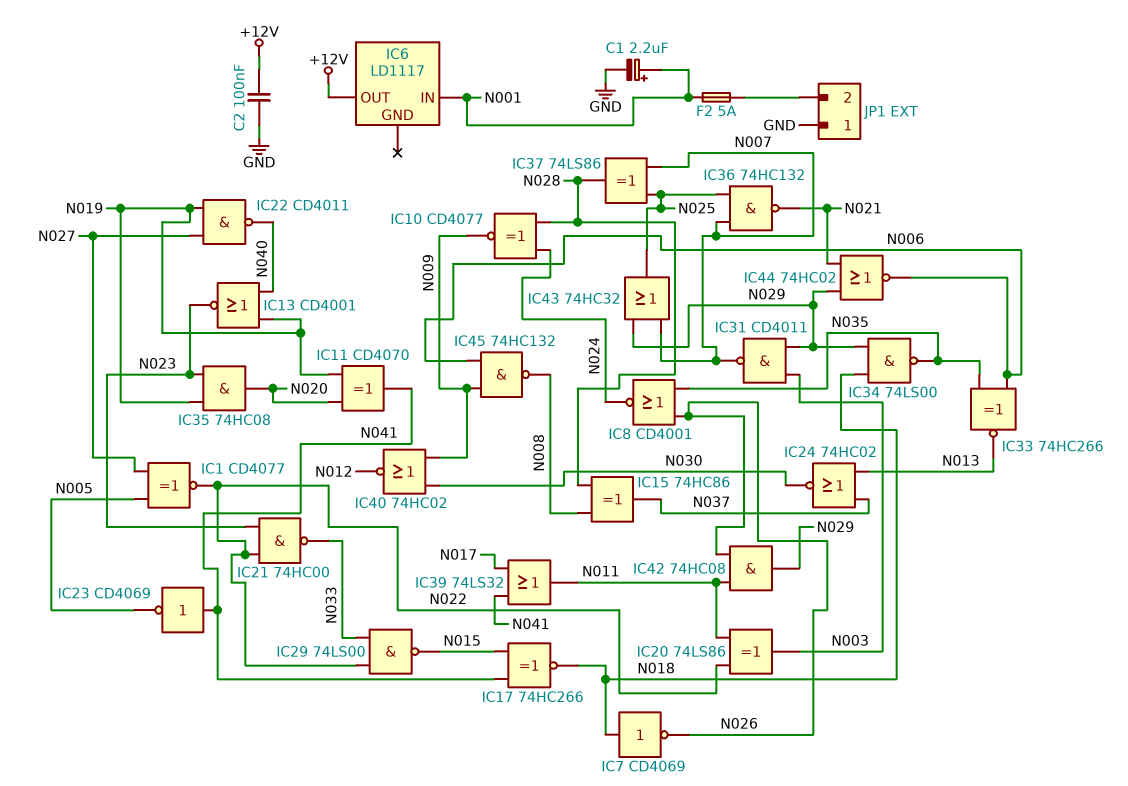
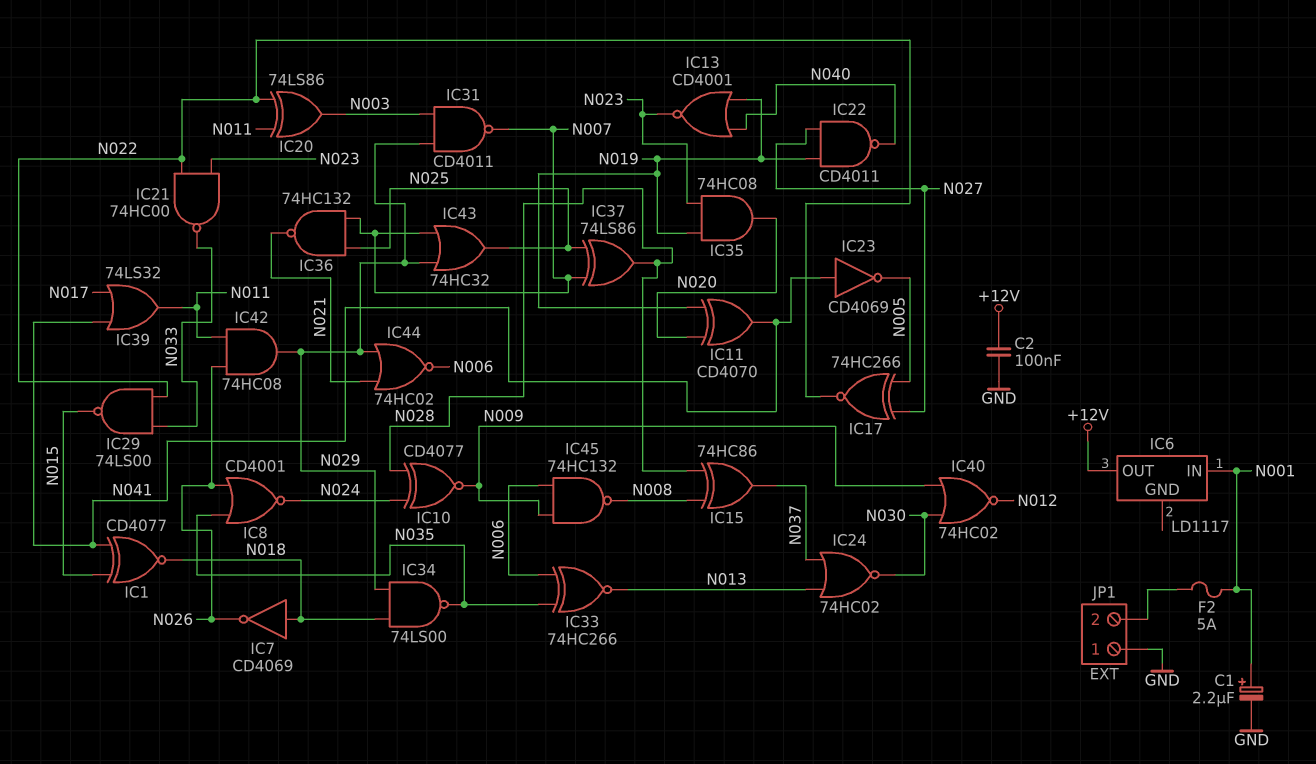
IC1: XNOR CD4077 (in N005, in N027, out N022) -> XNOR CD4077 (in N015, in N041, out N018)
IC17: XNOR 74HC266 (in N015, in N041, out N018) -> XNOR 74HC266 (in N005, in N027, out N022)

